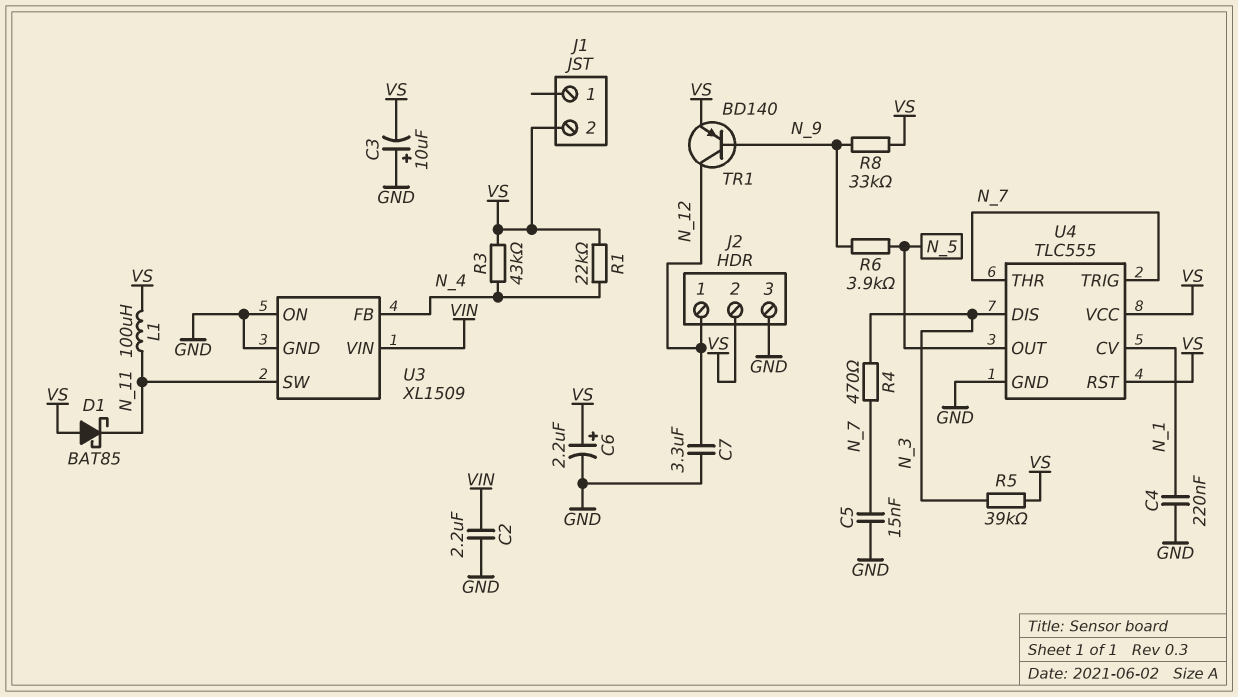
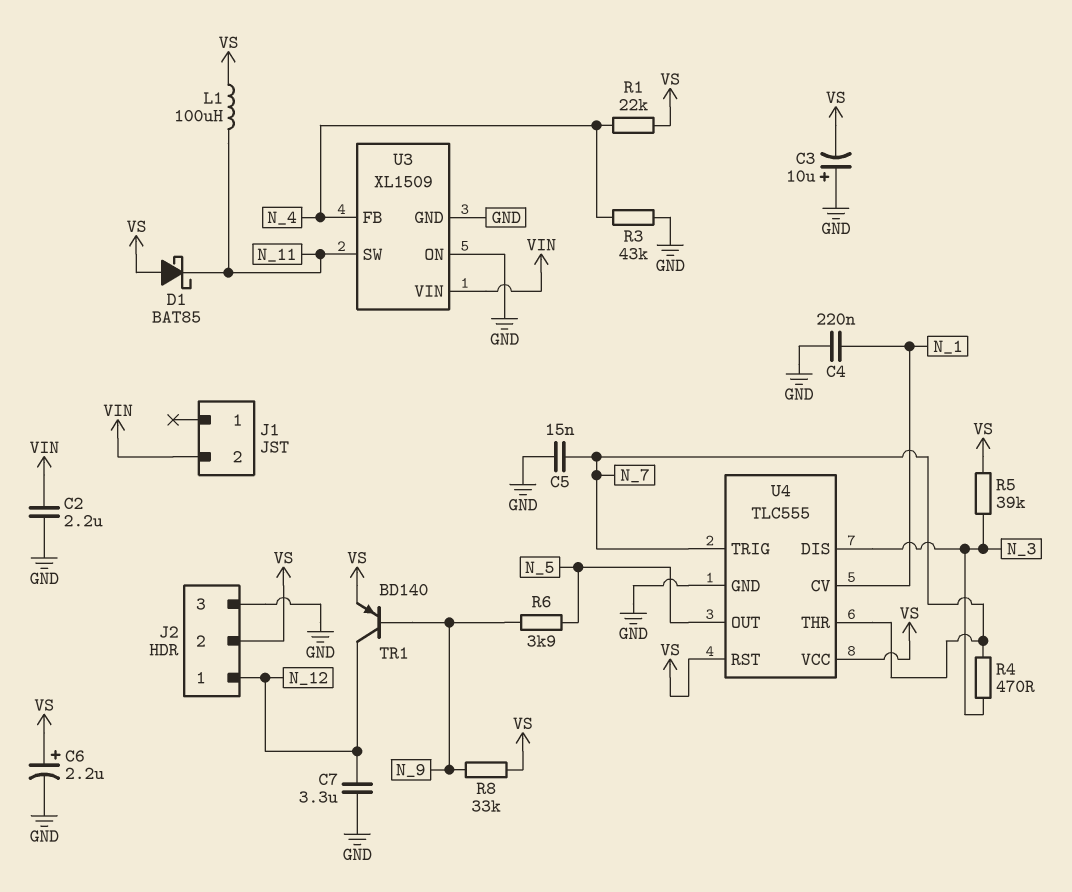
J1 pin 2: VS -> VIN
R3: 43k (N_4, VS) -> 43k (GND, N_4)

